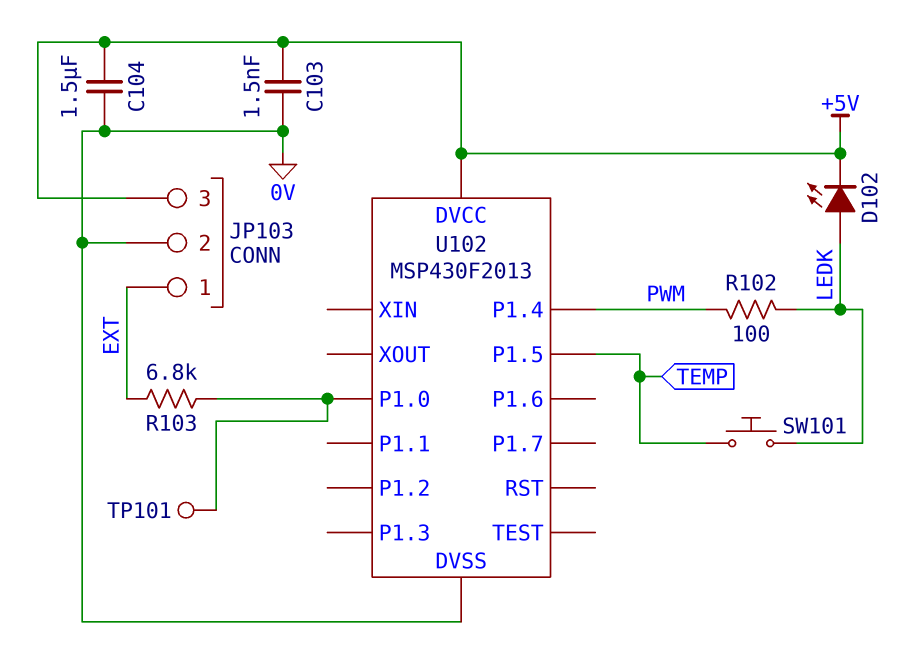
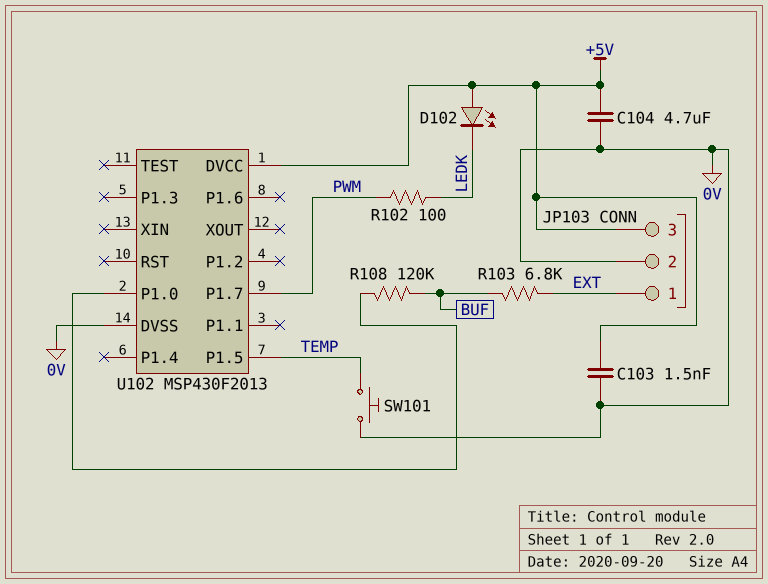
C104: 1.5uF (+5V, 0V) -> 4.7uF (+5V, 0V)
D102: LED (A LEDK, K +5V) -> LED (A +5V, K LEDK)
R103: 6.8k (EXT, U102/P1.0) -> 6.8k (BUF, EXT)
R108: none -> 120k (BUF, U102/P1.0)
SW101: button (LEDK, TEMP) -> button (0V, TEMP)
TP101: test point (U102/P1.0) -> none
U102 pin P1.4: PWM -> none
U102 pin P1.7: none -> PWM

